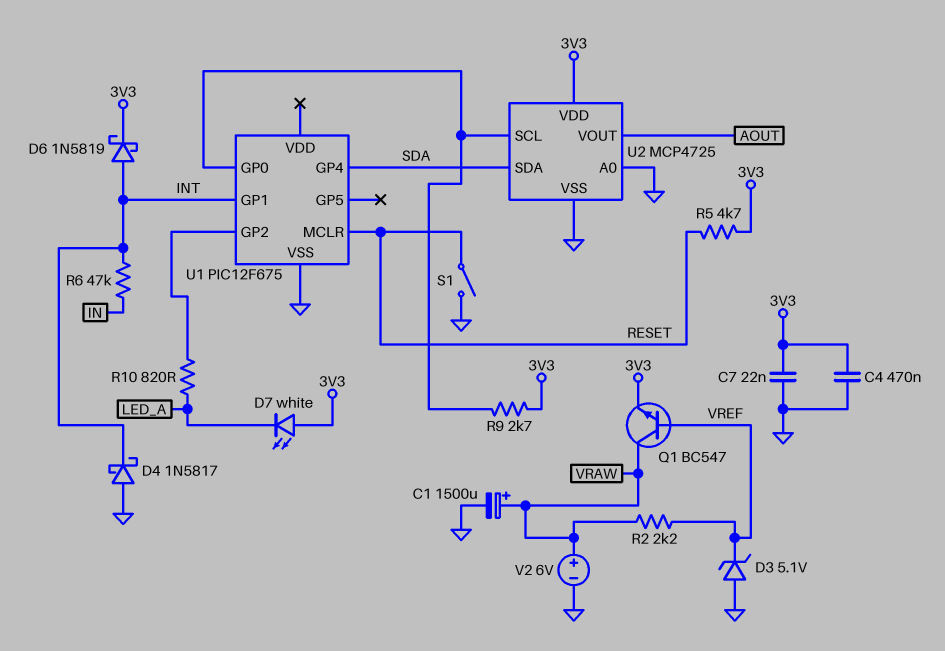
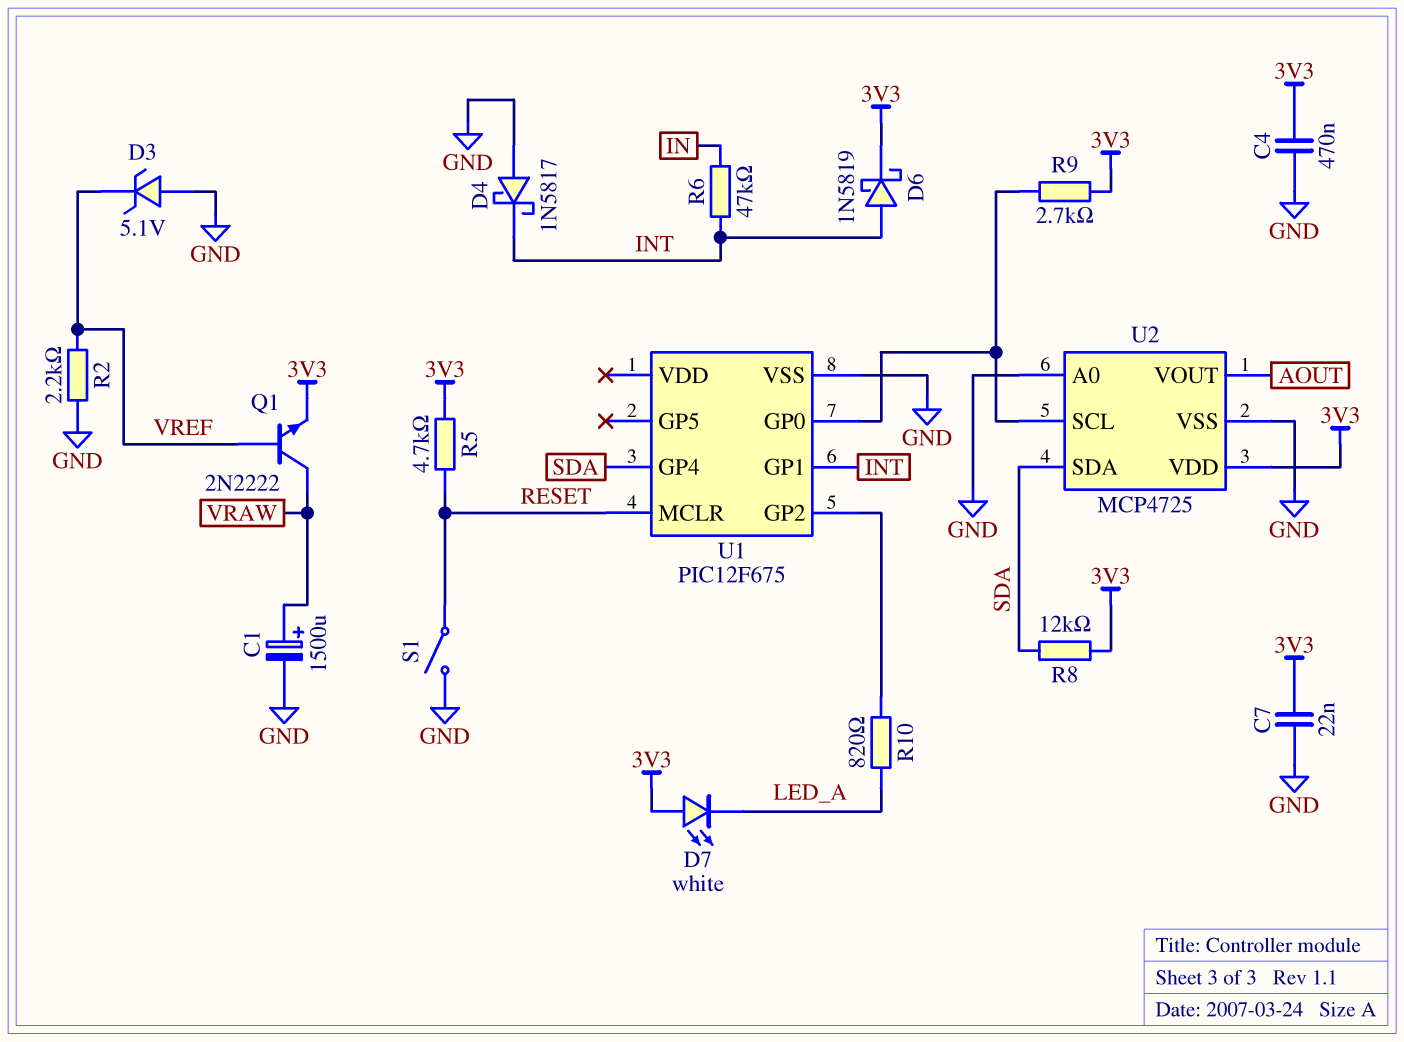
Q1: NPN BC547 (B VREF, C VRAW, E 3V3) -> NPN 2N2222 (B VREF, C VRAW, E 3V3)
R2: 2.2k (VRAW, VREF) -> 2.2k (GND, VREF)
R8: none -> 12k (3V3, SDA)
V2: 6V (plus VRAW, minus GND) -> none

